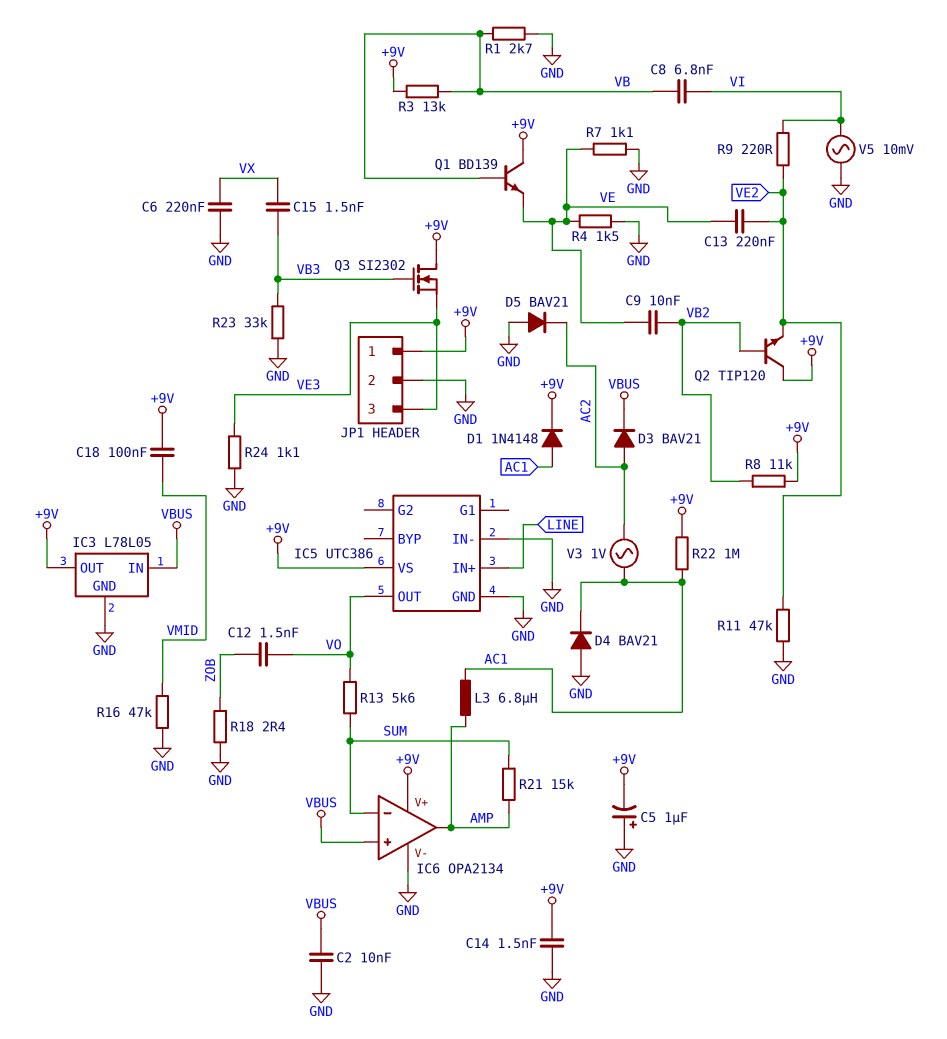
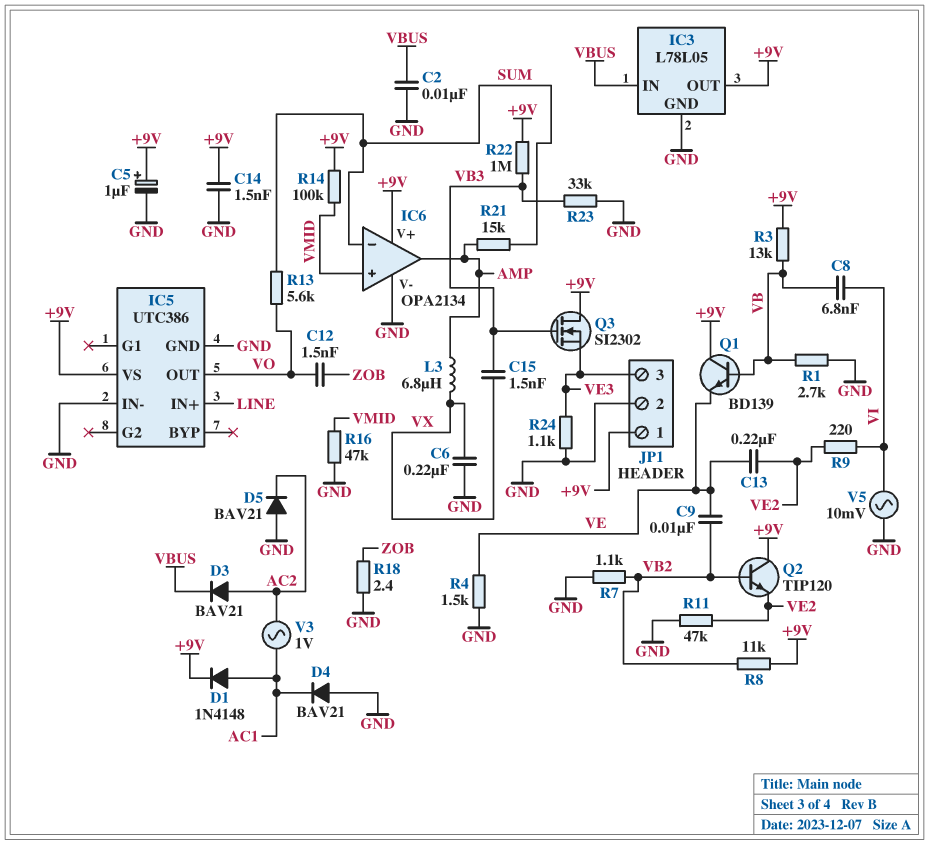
C5: 1uF (plus GND, minus +9V) -> 1uF (plus +9V, minus GND)
C18: 100nF (+9V, VMID) -> none
IC6 pin in+: VBUS -> VMID
L3: 6.8uH (AC1, AMP) -> 6.8uH (AMP, VX)
R7: 1.1k (GND, VE) -> 1.1k (GND, VB2)
R14: none -> 100k (+9V, VMID)
R22: 1M (+9V, AC1) -> 1M (+9V, VB3)

